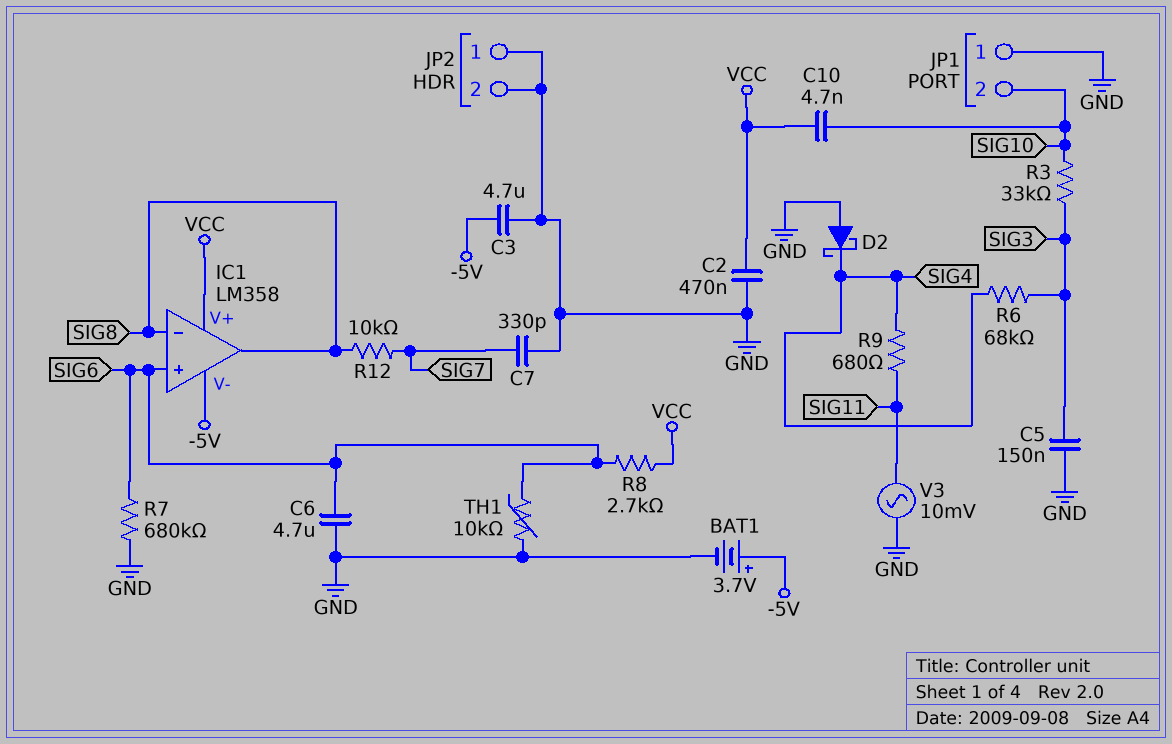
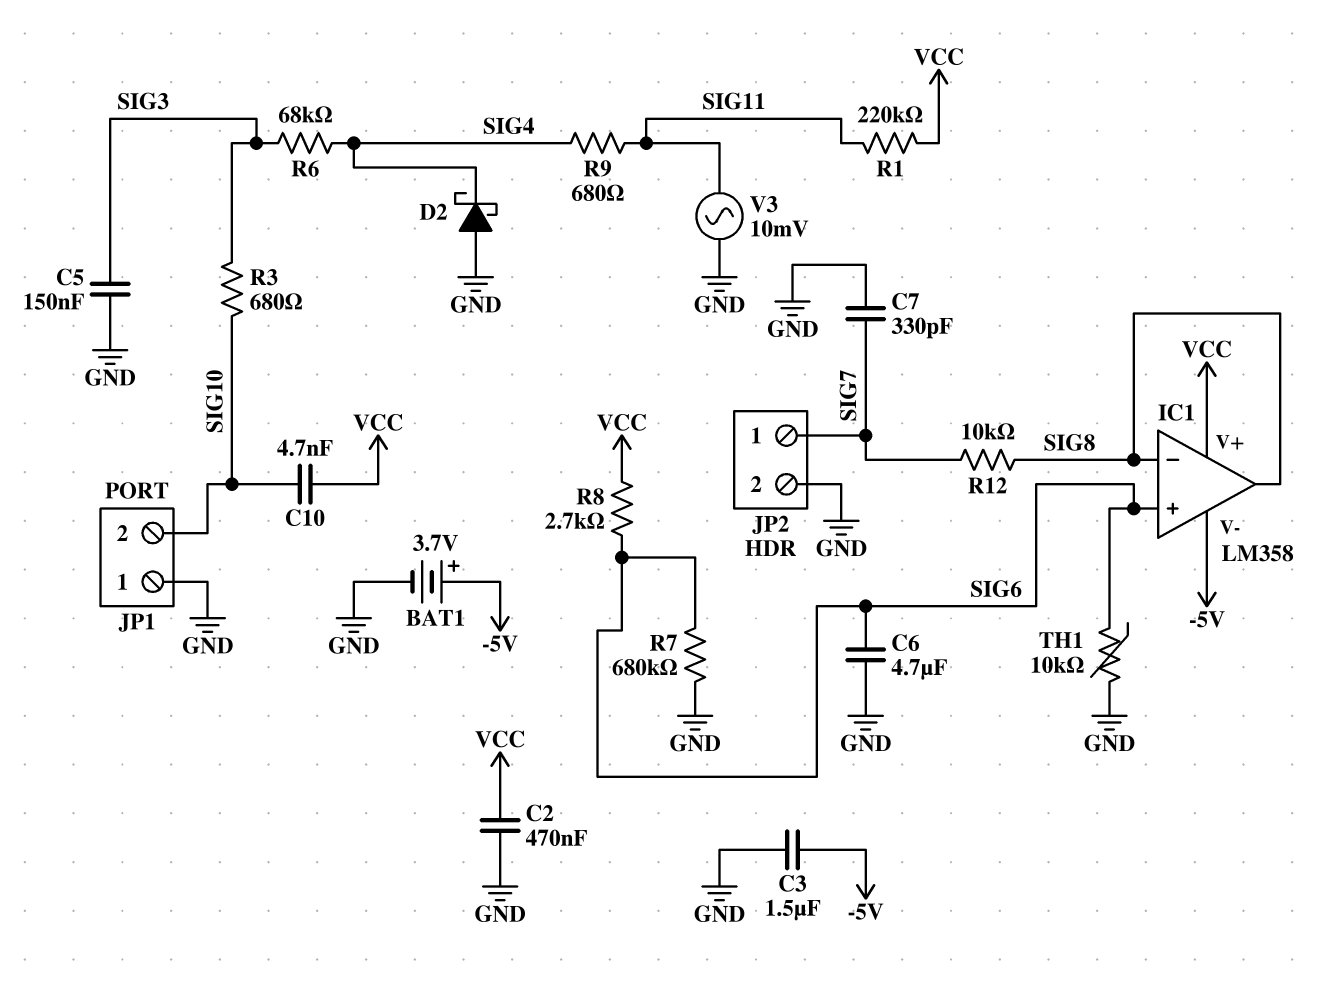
C3: 4.7uF (-5V, GND) -> 1.5uF (-5V, GND)
JP2 pin 1: GND -> SIG7
R1: none -> 220k (SIG11, VCC)
R3: 33k (SIG3, SIG10) -> 680 (SIG3, SIG10)

